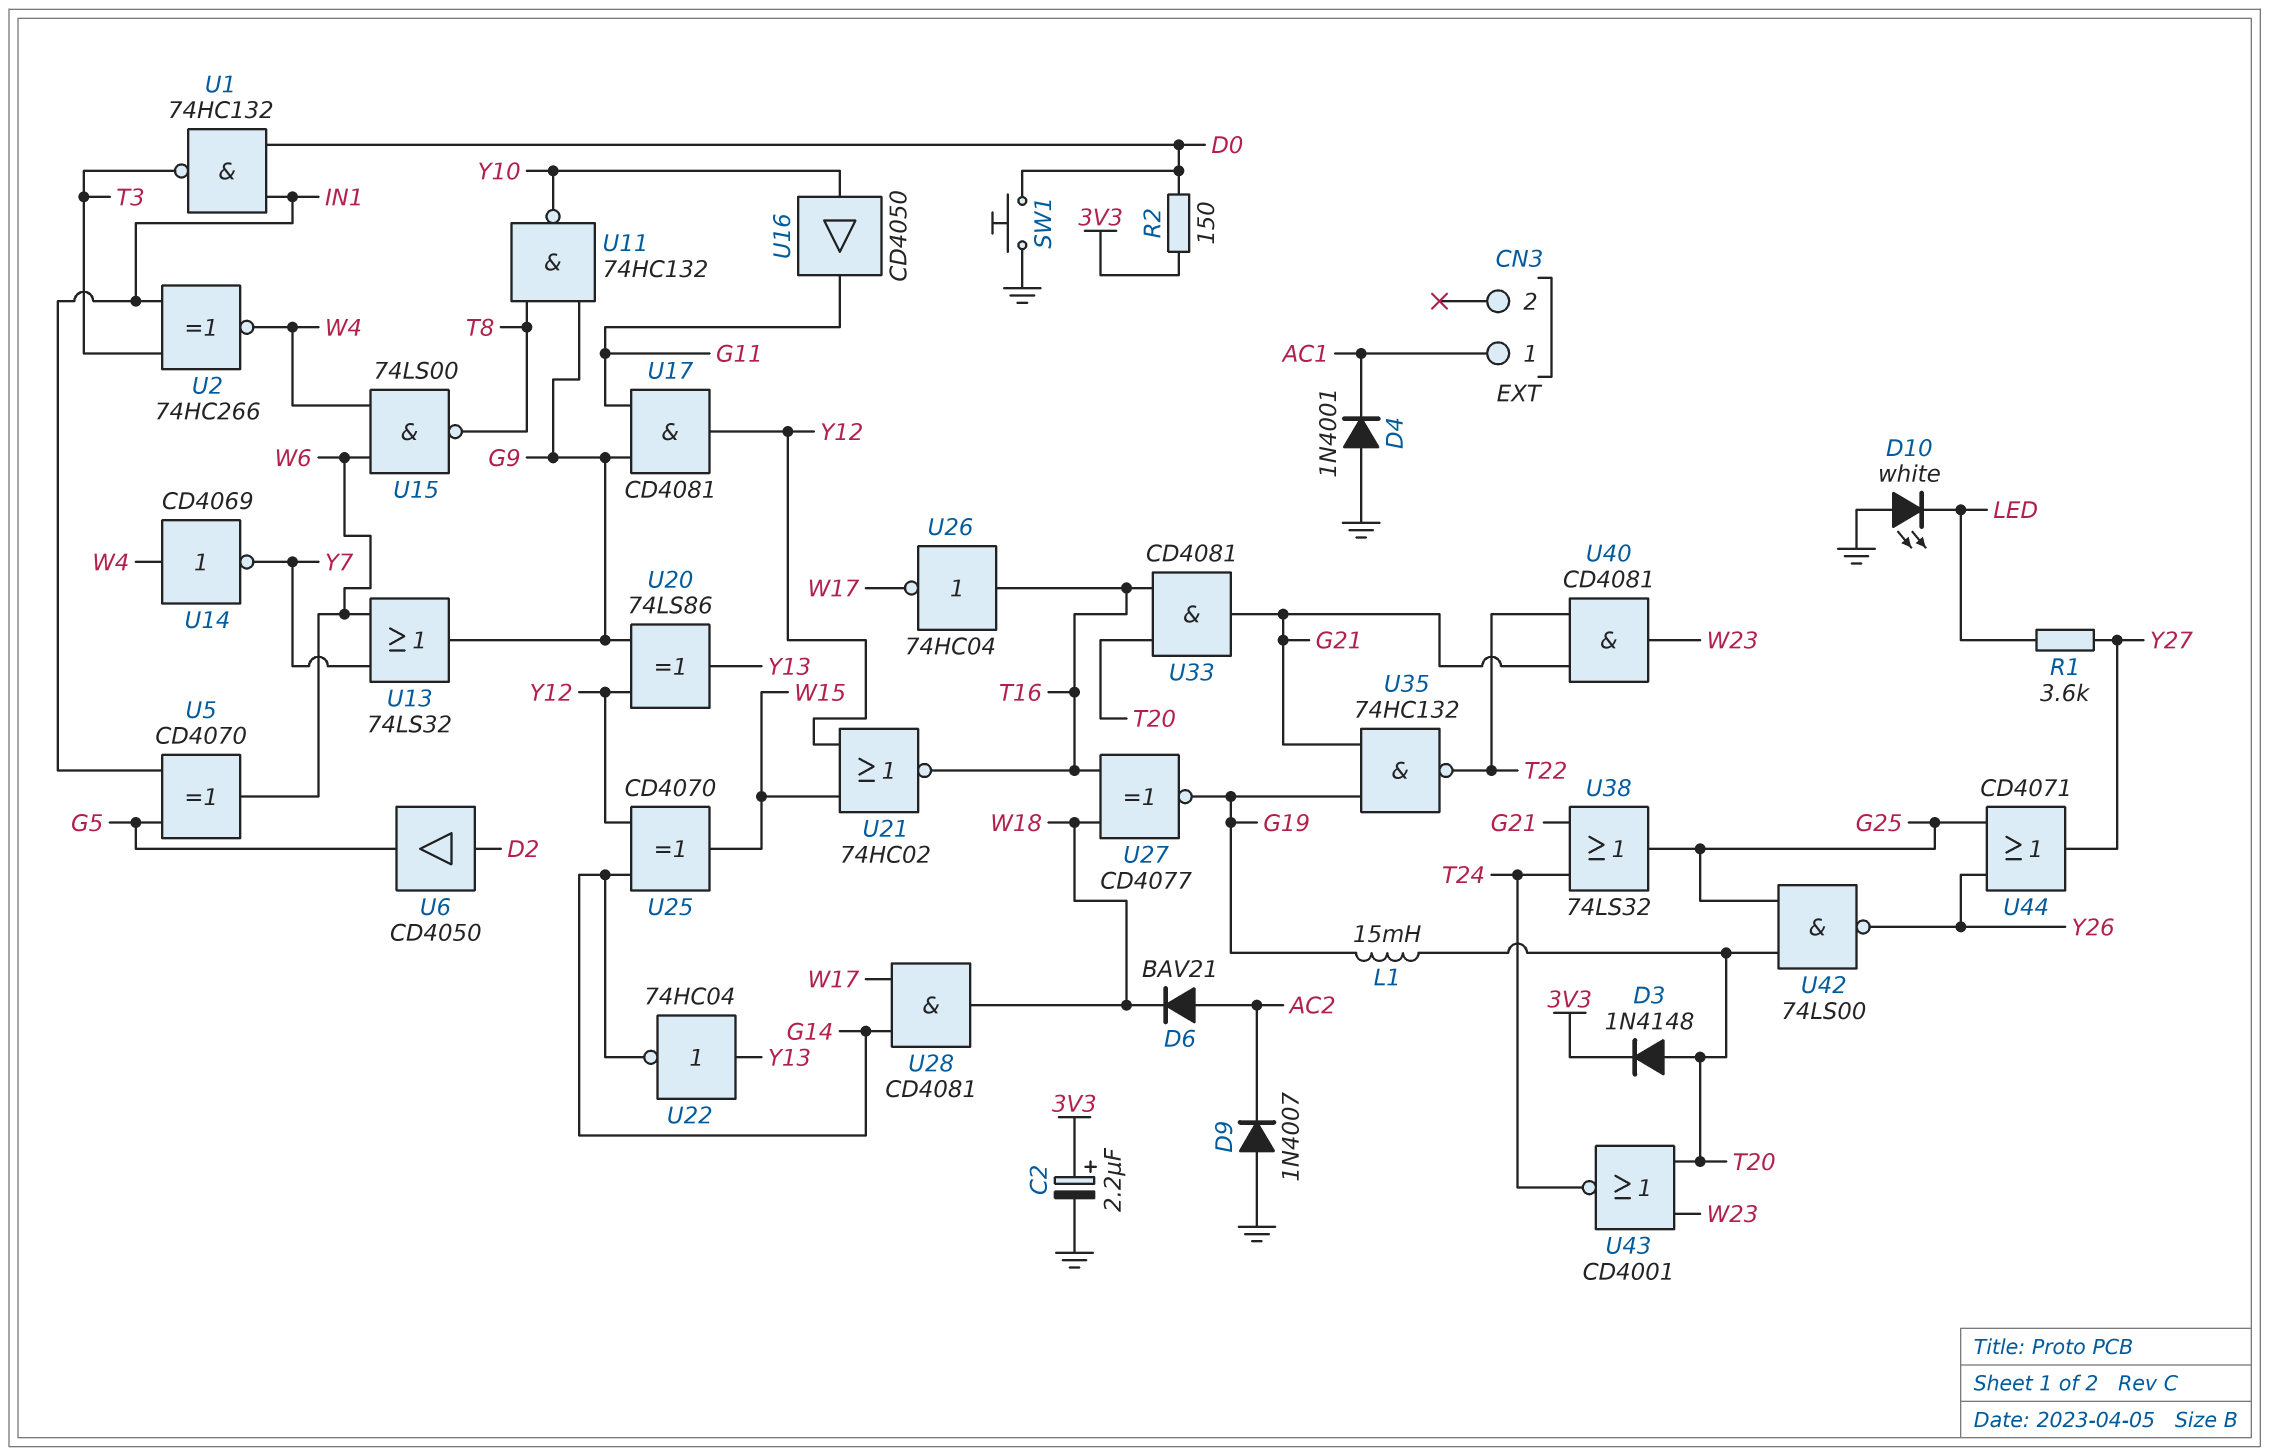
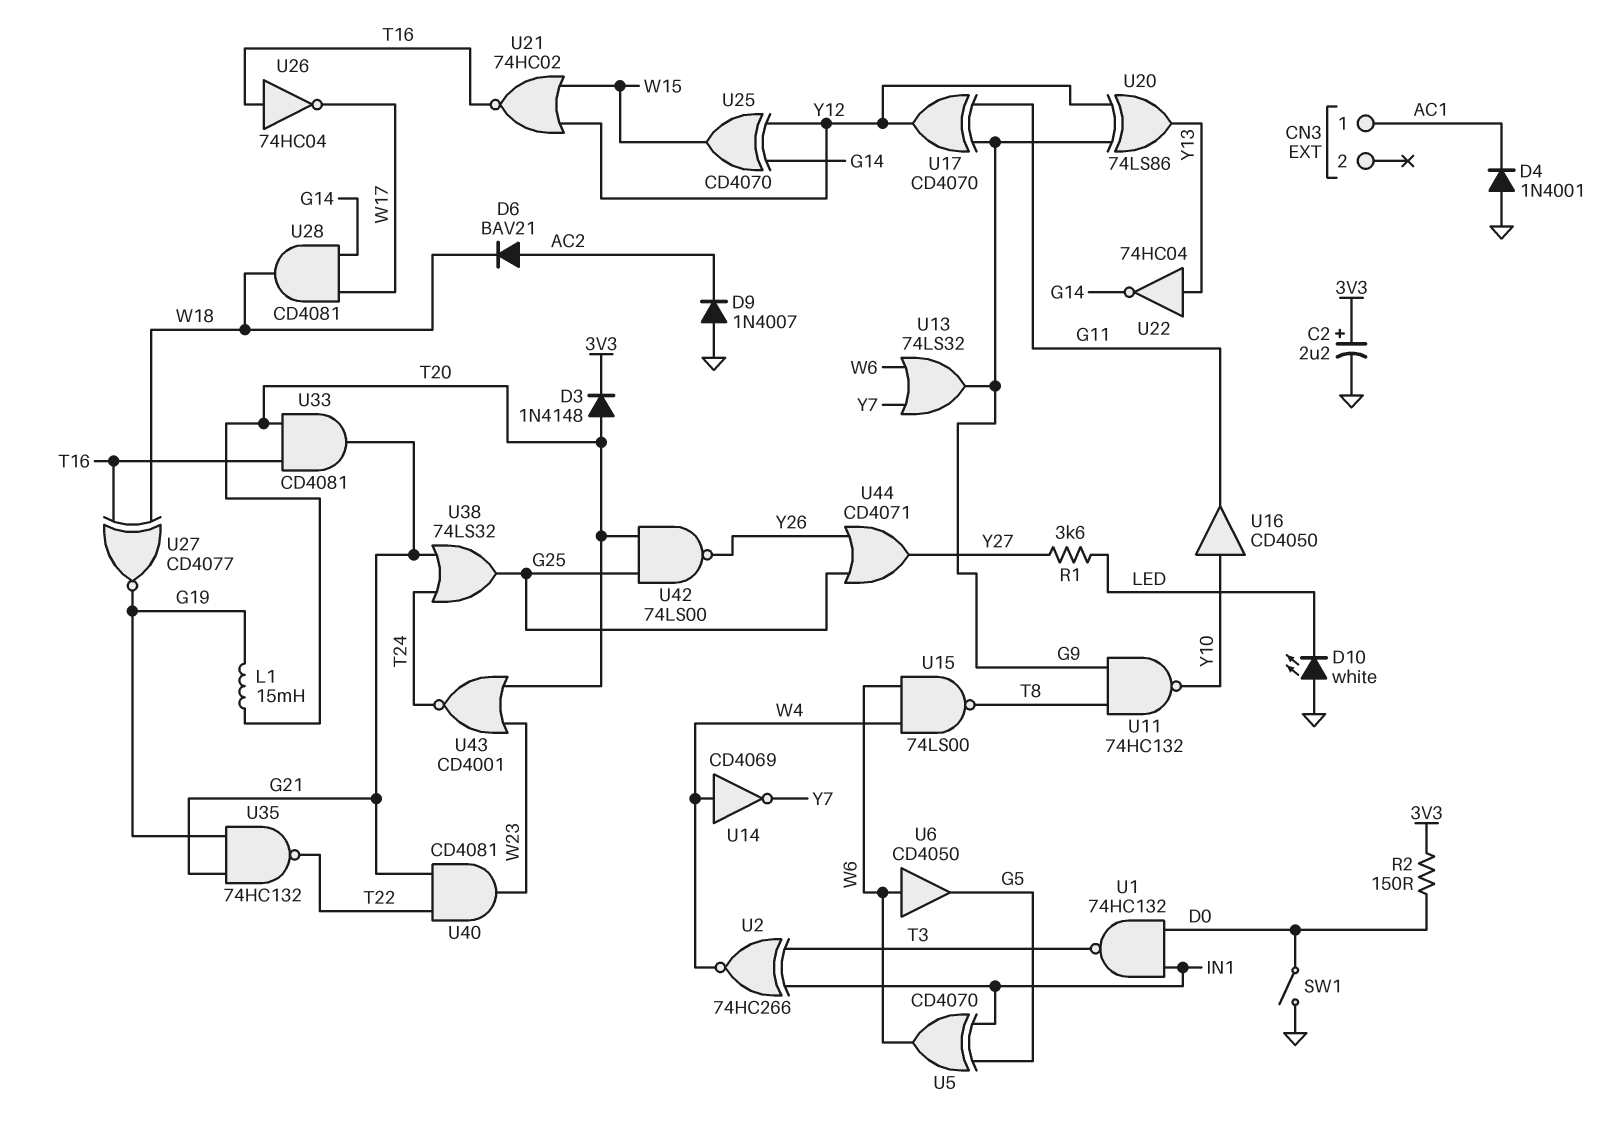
SW1: button (D0, GND) -> switch (D0, GND)
U6: buffer CD4050 (in D2, out G5) -> buffer CD4050 (in W6, out G5)
U17: AND CD4081 (in G9, in G11, out Y12) -> XOR CD4070 (in G9, in G11, out Y12)

